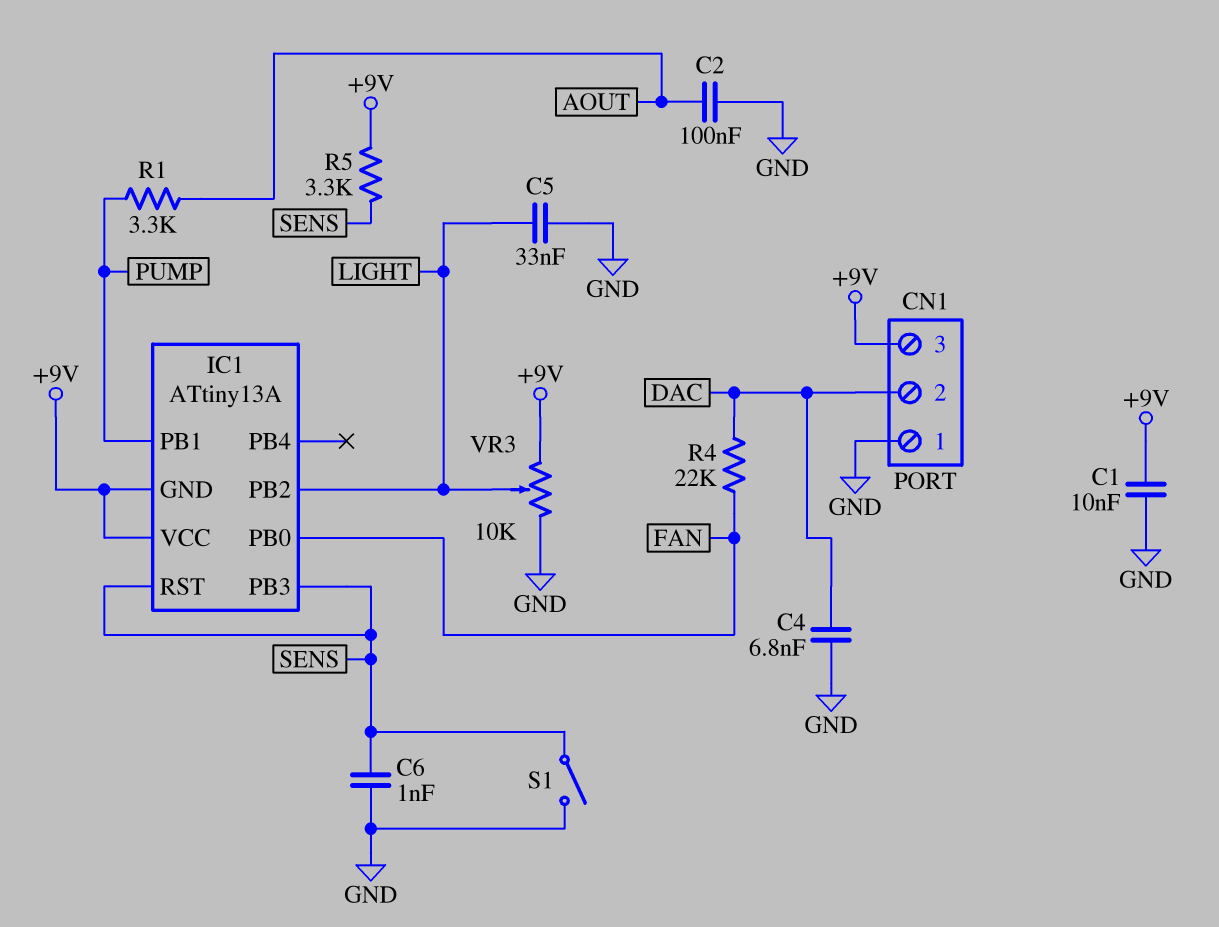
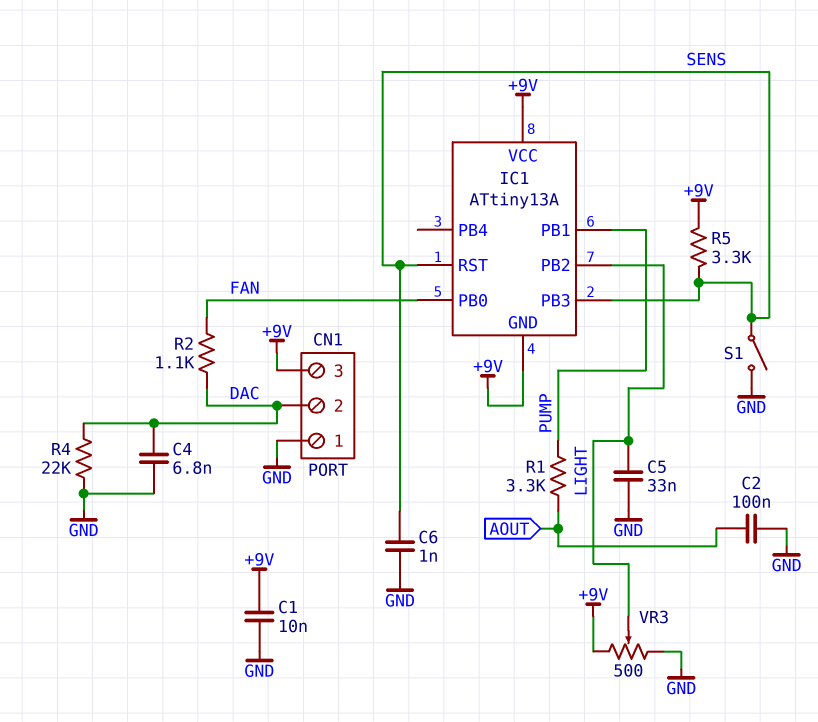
R2: none -> 1.1k (DAC, FAN)
R4: 22k (DAC, FAN) -> 22k (DAC, GND)
VR3: 10k (+9V, GND, wiper LIGHT) -> 500 (+9V, GND, wiper LIGHT)

